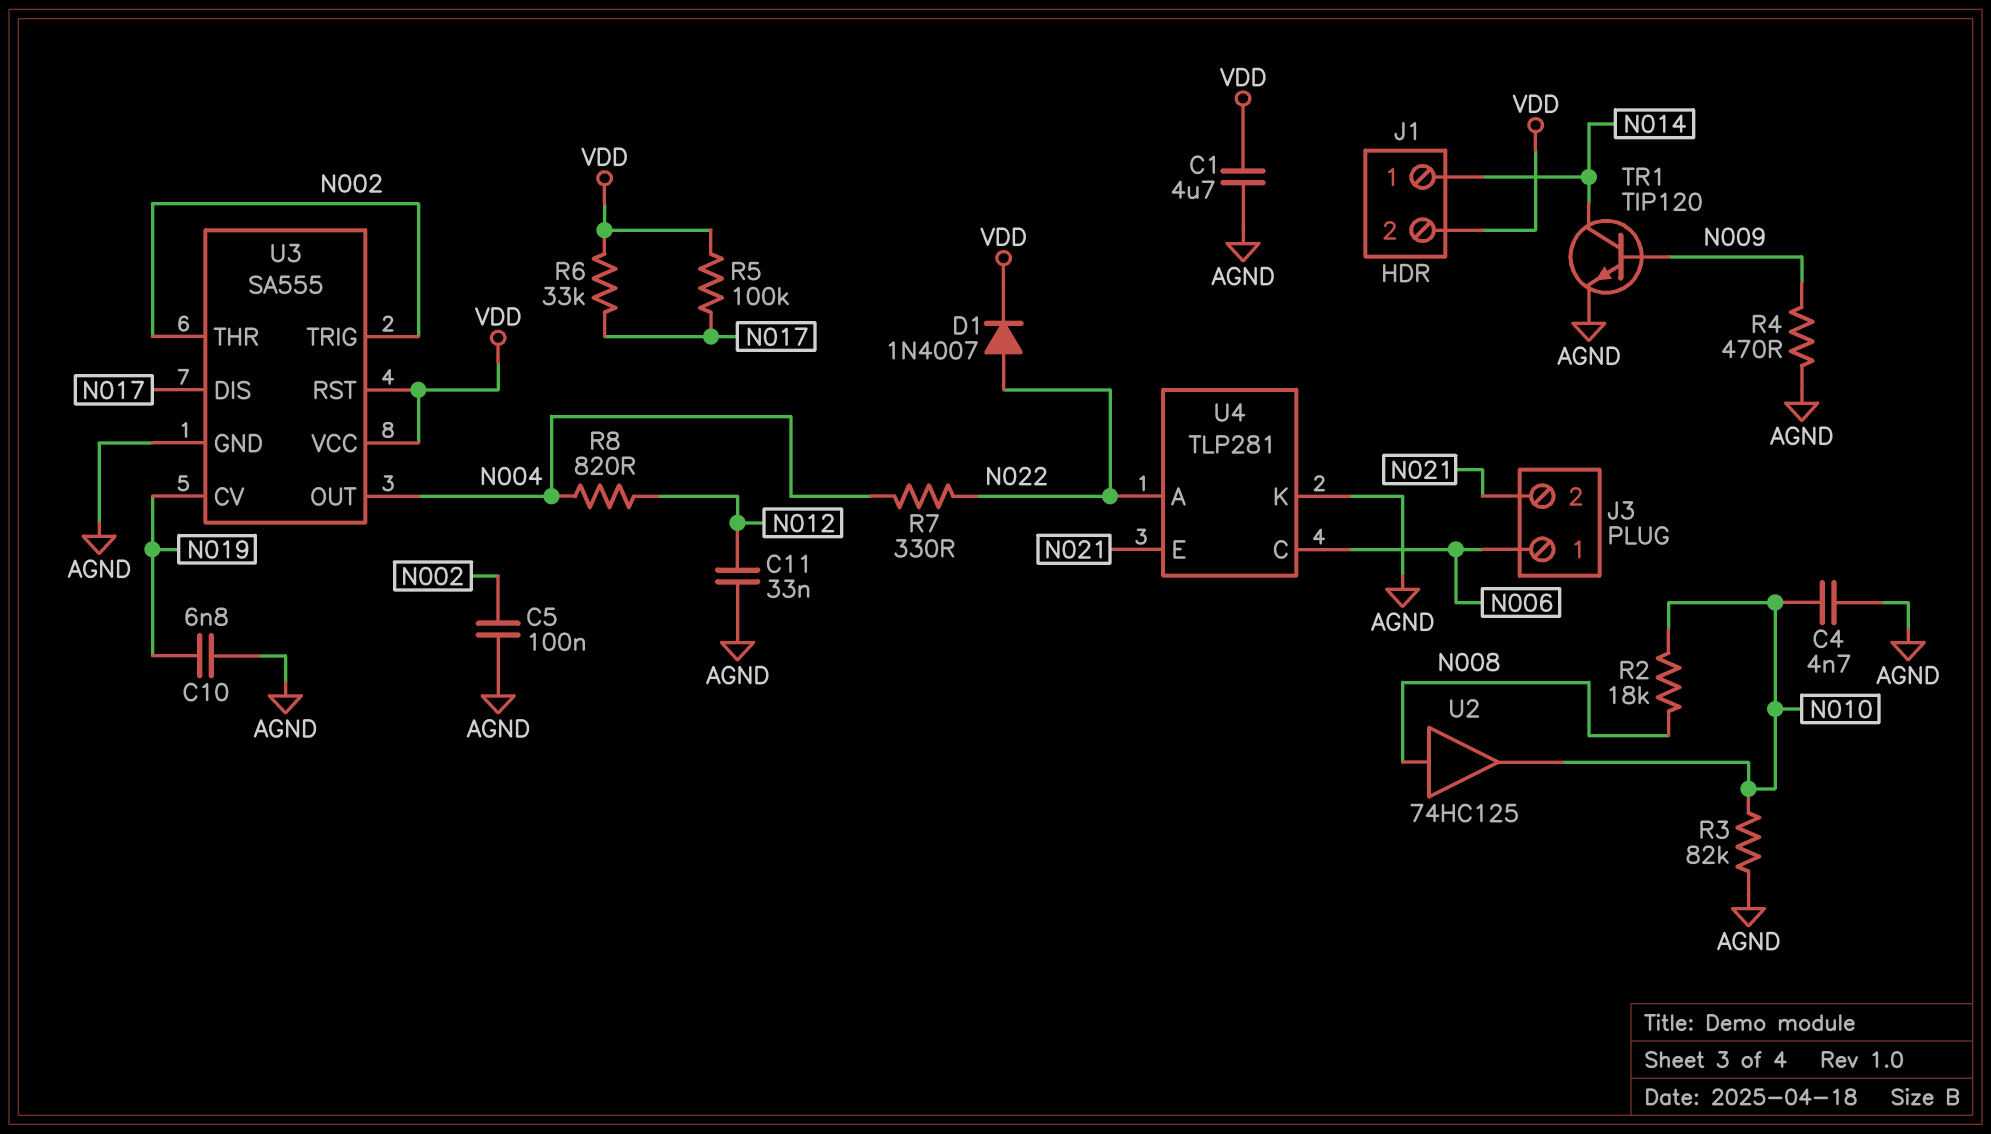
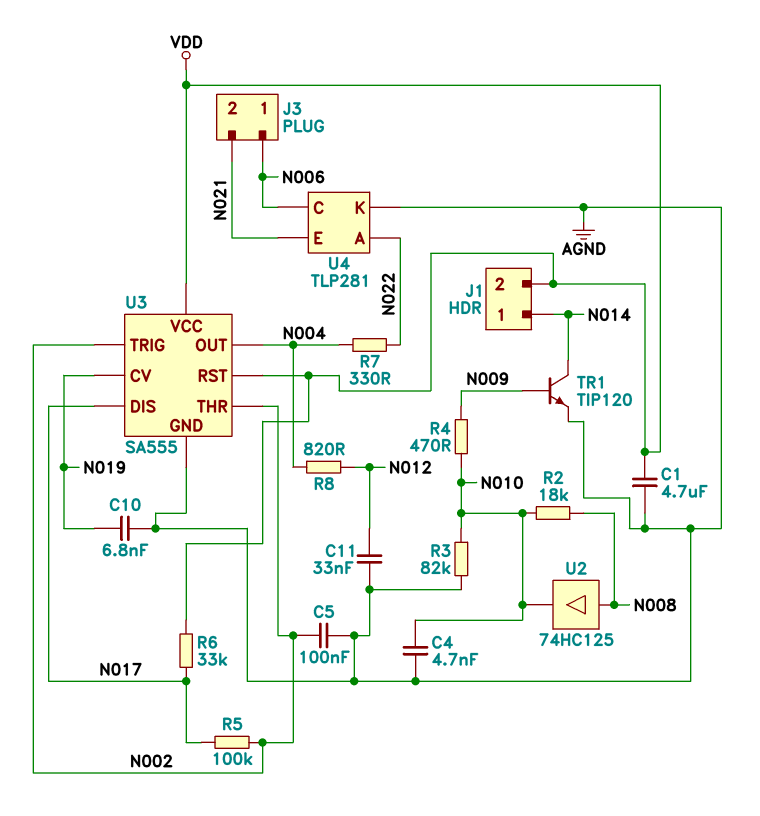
D1: diode 1N4007 (A N022, K VDD) -> none
R4: 470 (AGND, N009) -> 470 (N009, N010)
R5: 100k (N017, VDD) -> 100k (N002, N017)

